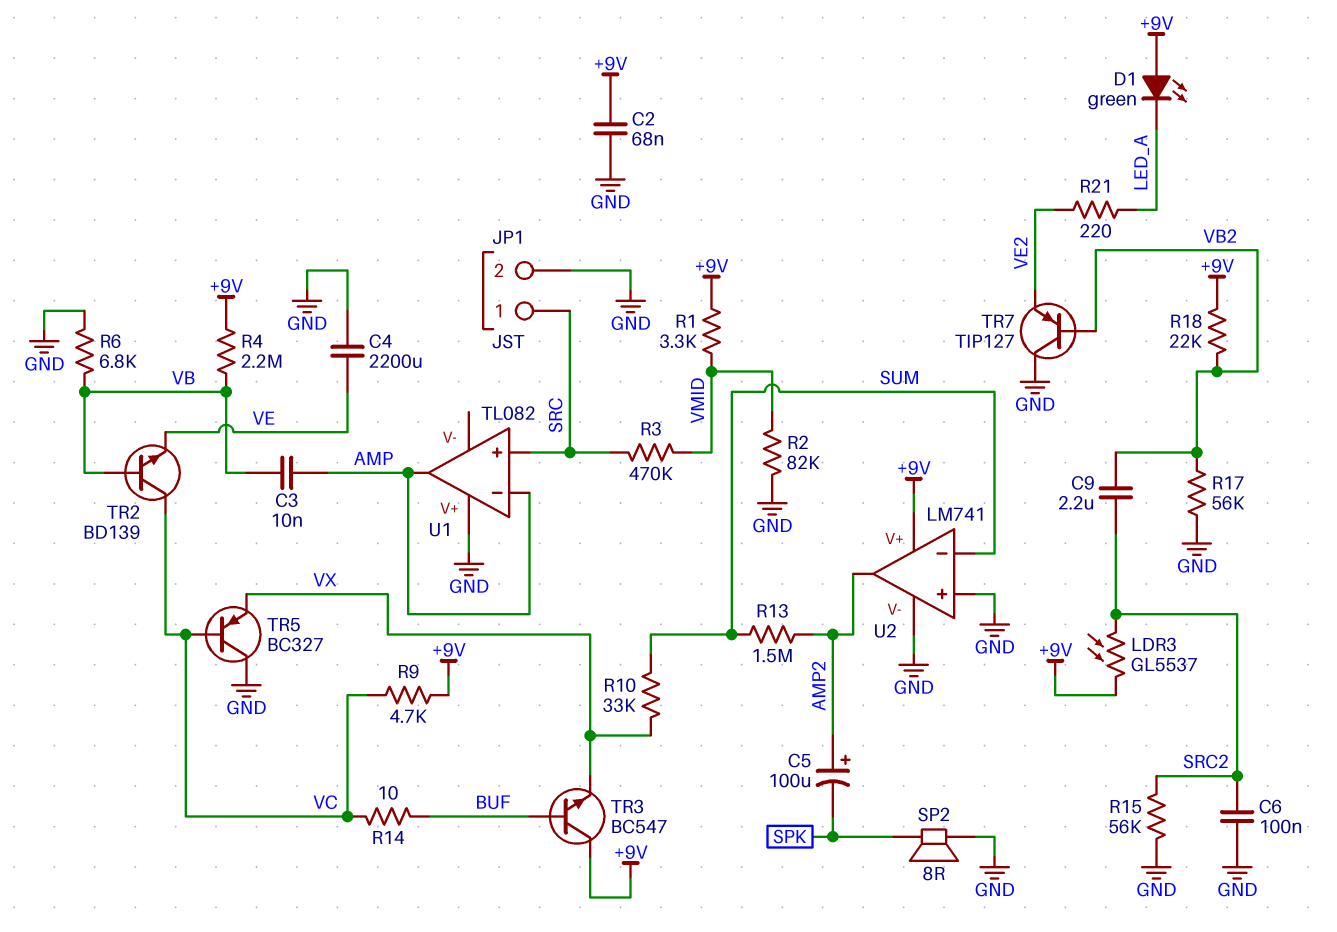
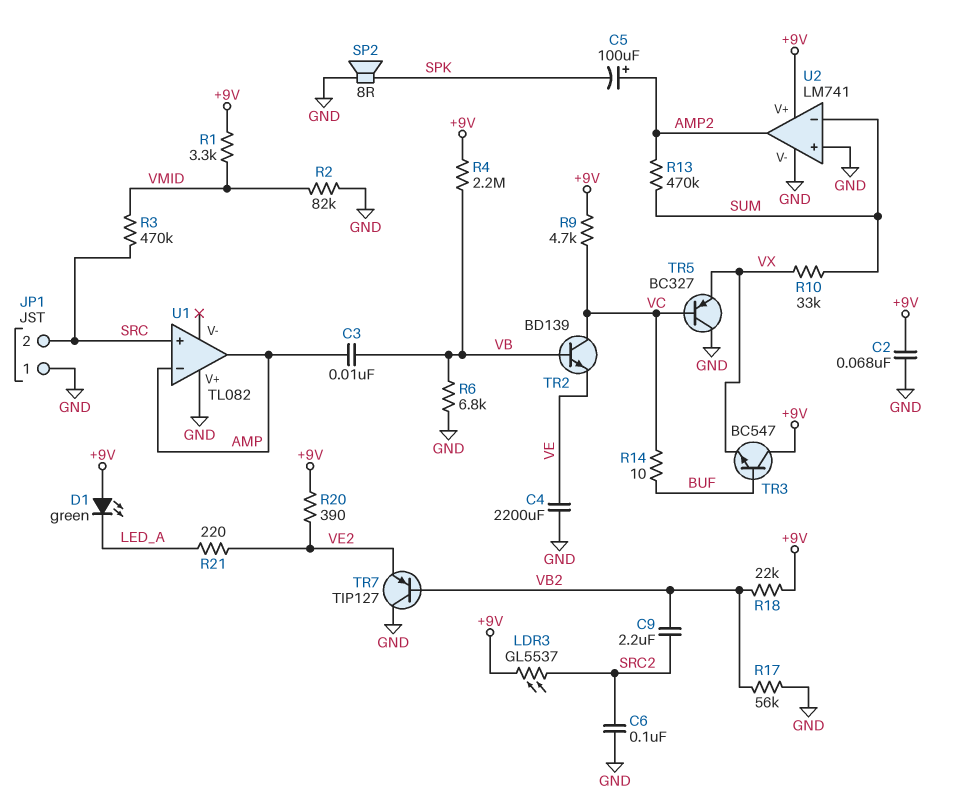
JP1 pin 1: SRC -> GND
JP1 pin 2: GND -> SRC
R13: 1.5M (AMP2, SUM) -> 470k (AMP2, SUM)
R15: 56k (GND, SRC2) -> none
R20: none -> 390 (+9V, VE2)

